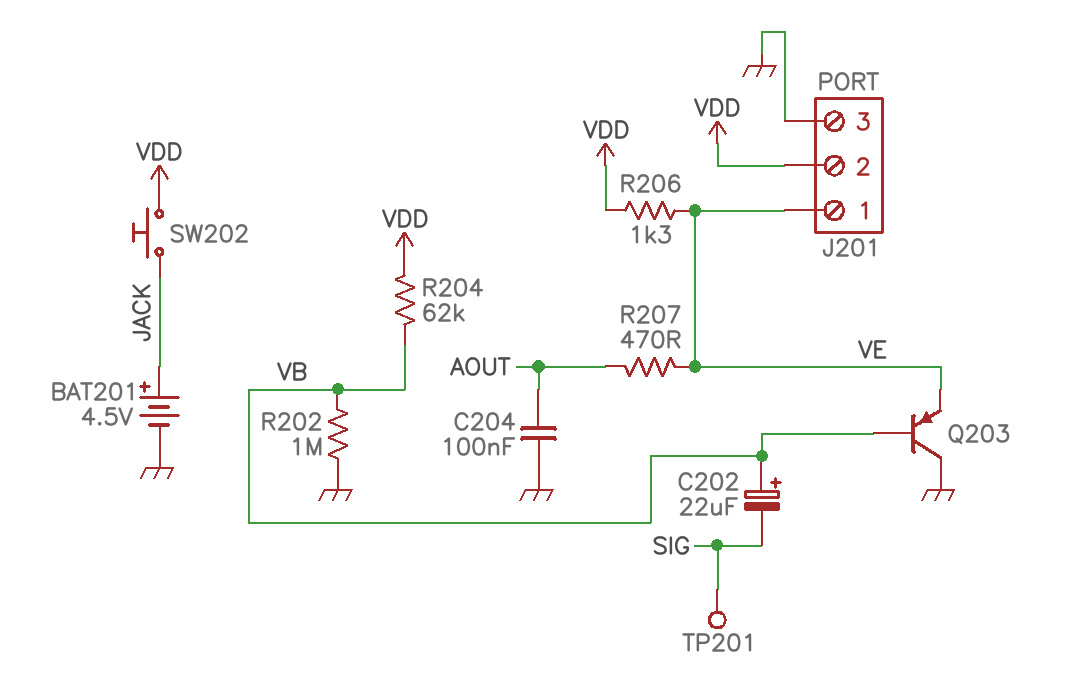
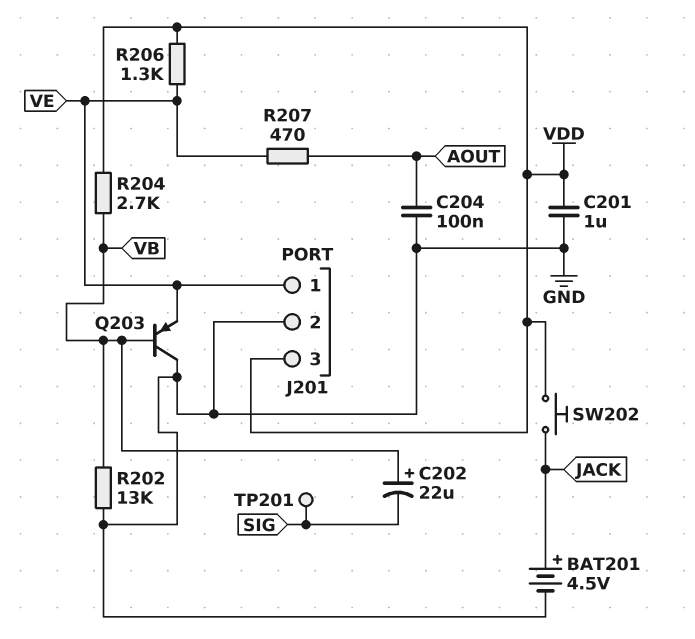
C201: none -> 1uF (GND, VDD)
J201 pin 2: VDD -> GND
J201 pin 3: GND -> VDD
R202: 1M (GND, VB) -> 13k (GND, VB)
R204: 62k (VB, VDD) -> 2.7k (VB, VDD)

